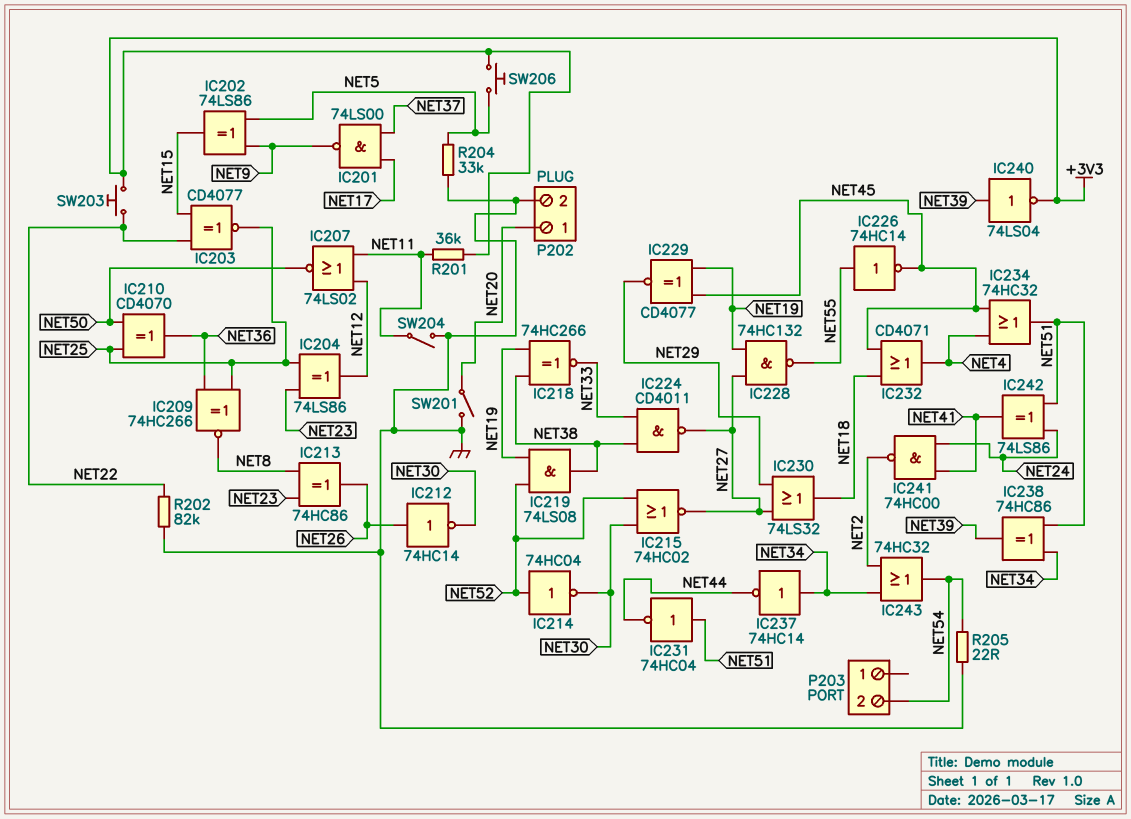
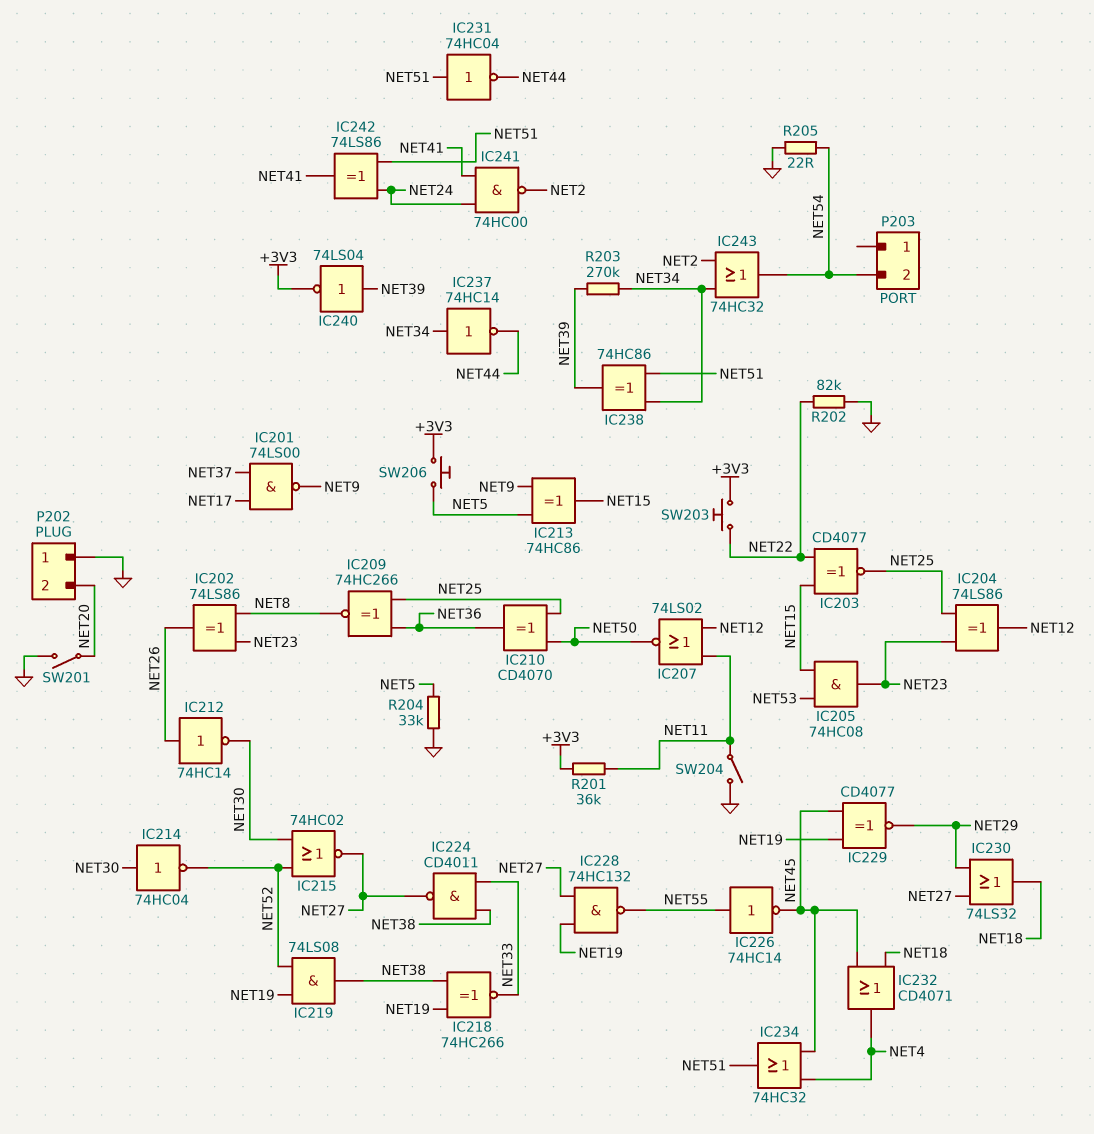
IC202: XOR 74LS86 (in NET5, in NET9, out NET15) -> XOR 74LS86 (in NET8, in NET23, out NET26)
IC205: none -> AND 74HC08 (in NET15, in NET53, out NET23)
IC213: XOR 74HC86 (in NET8, in NET23, out NET26) -> XOR 74HC86 (in NET5, in NET9, out NET15)
IC214: NOT 74HC04 (in NET52, out NET30) -> NOT 74HC04 (in NET30, out NET52)
P202 pin 1: NET20 -> GND
P202 pin 2: GND -> NET20
R203: none -> 270k (NET34, NET39)

